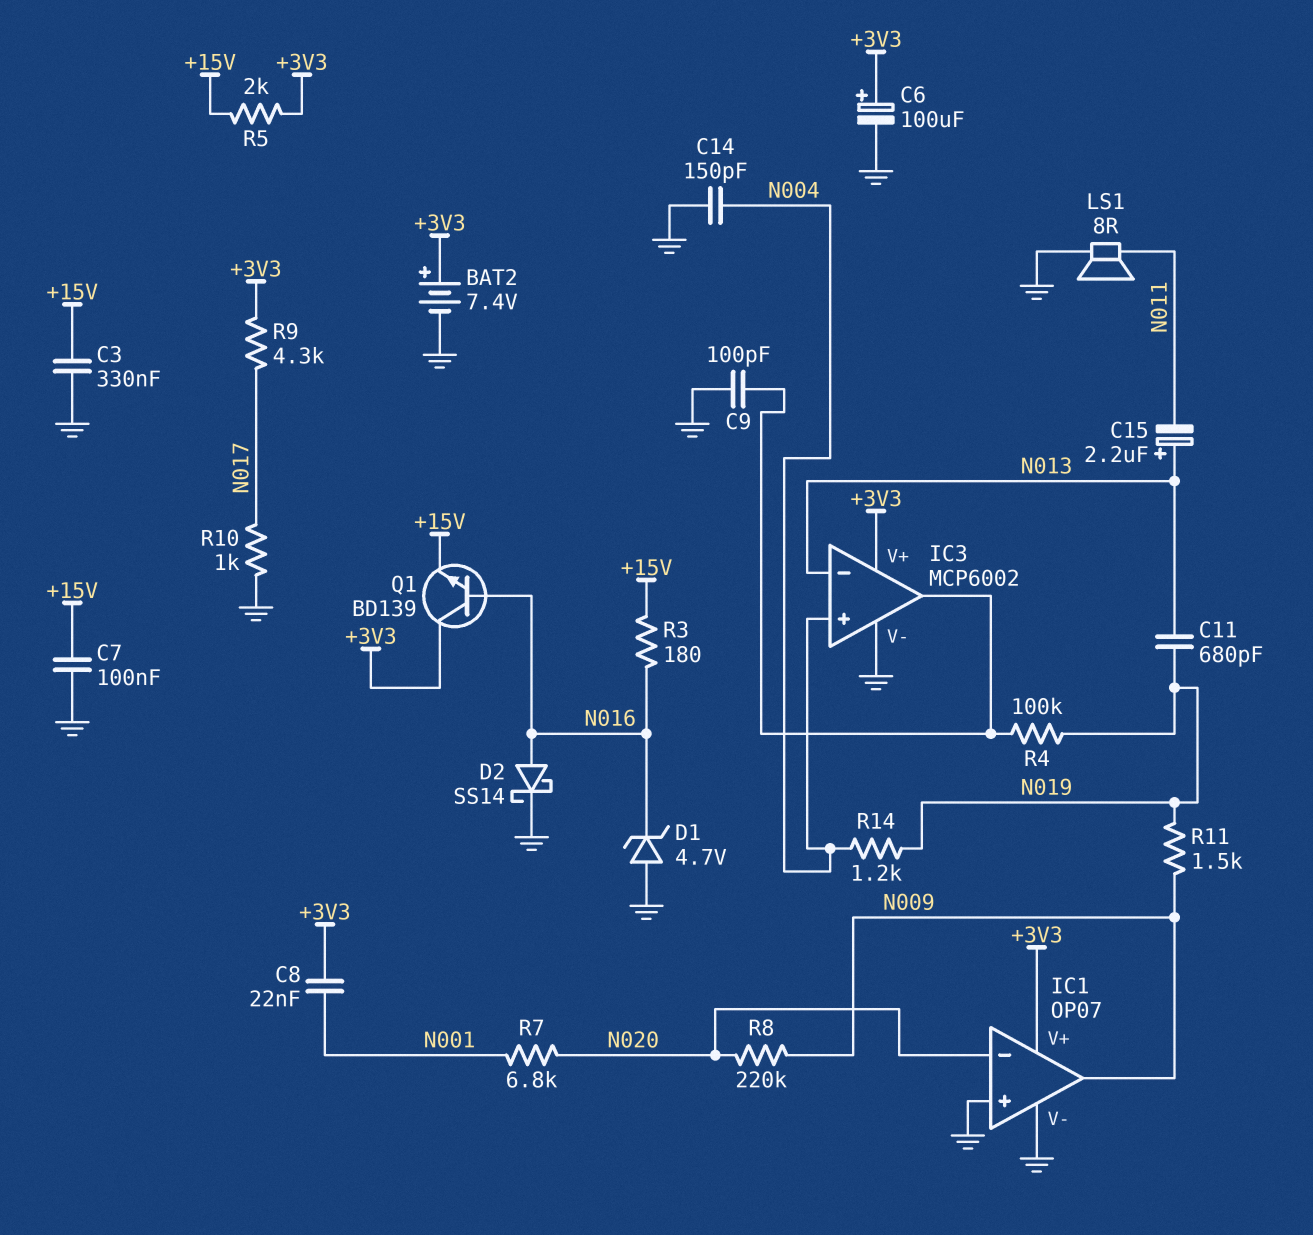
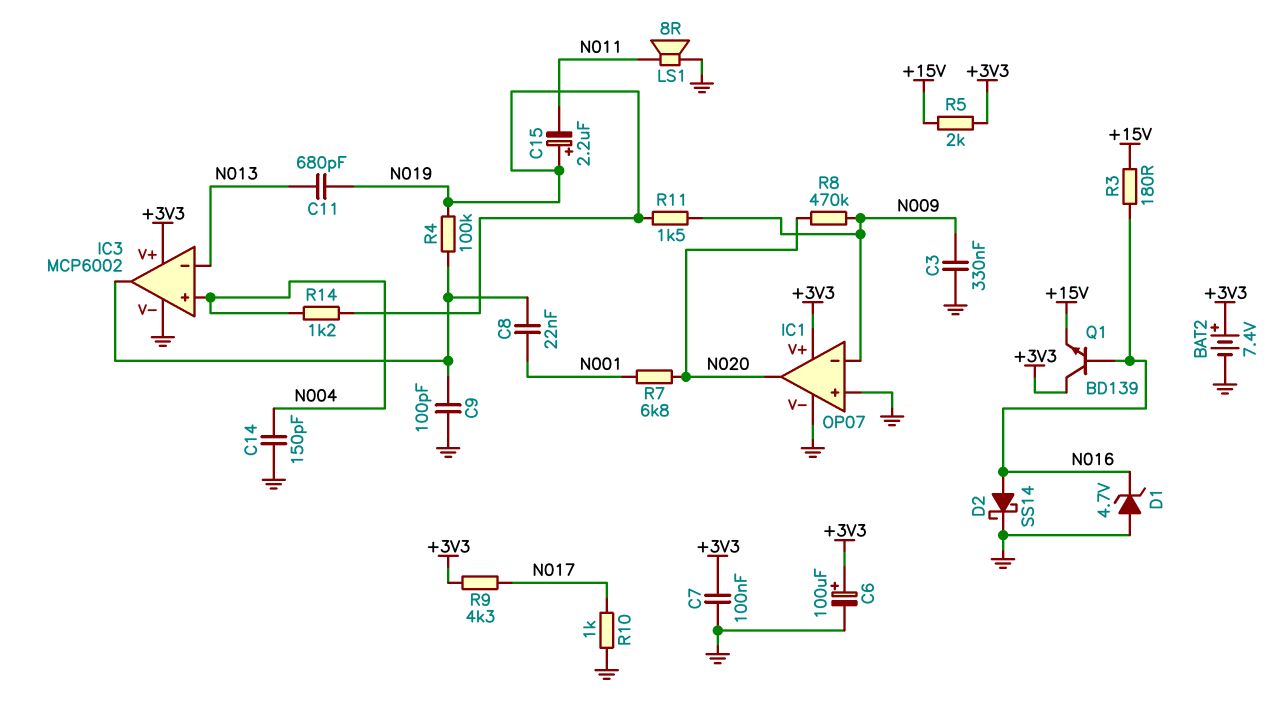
C3: 330nF (+15V, GND) -> 330nF (GND, N009)
C7: 100nF (+15V, GND) -> 100nF (+3V3, GND)
C8: 22nF (+3V3, N001) -> 22nF (IC3/out, N001)
C15: 2.2uF (plus N013, minus N011) -> 2.2uF (plus N019, minus N011)
IC1 pin in-: N020 -> N009
IC1 pin out: N009 -> N020
R8: 220k (N009, N020) -> 470k (N009, N020)

